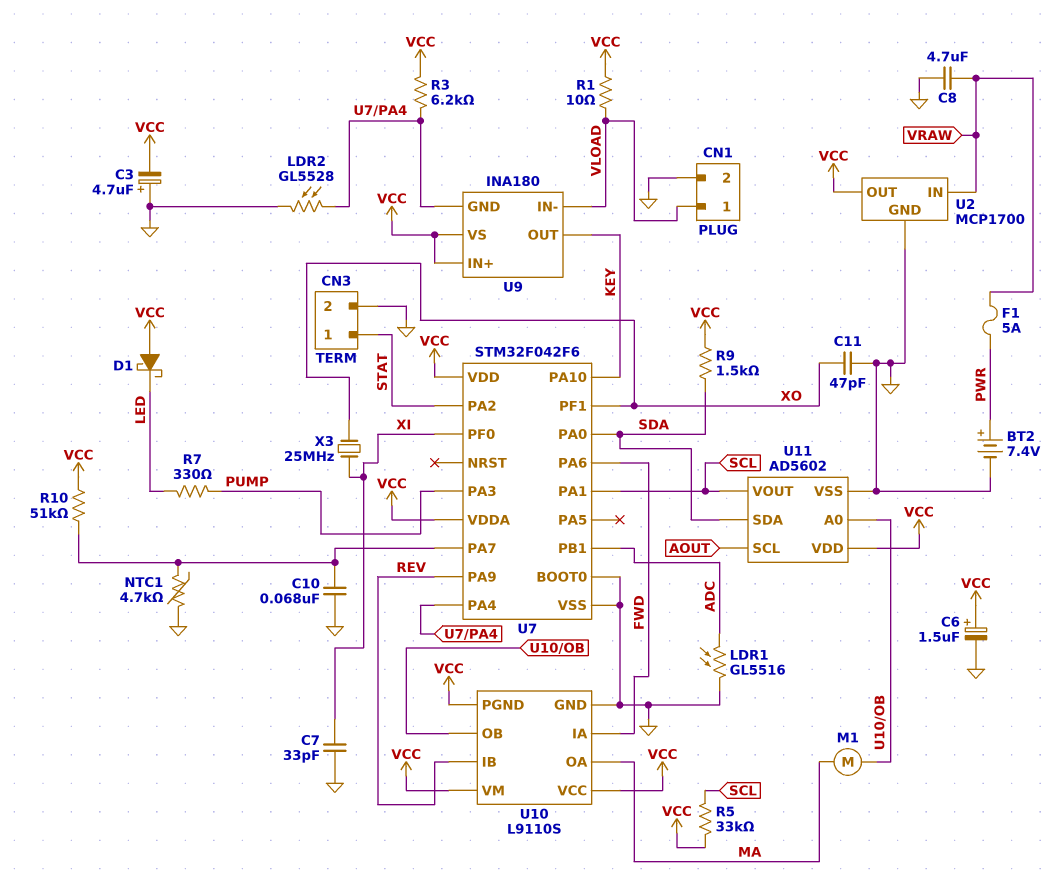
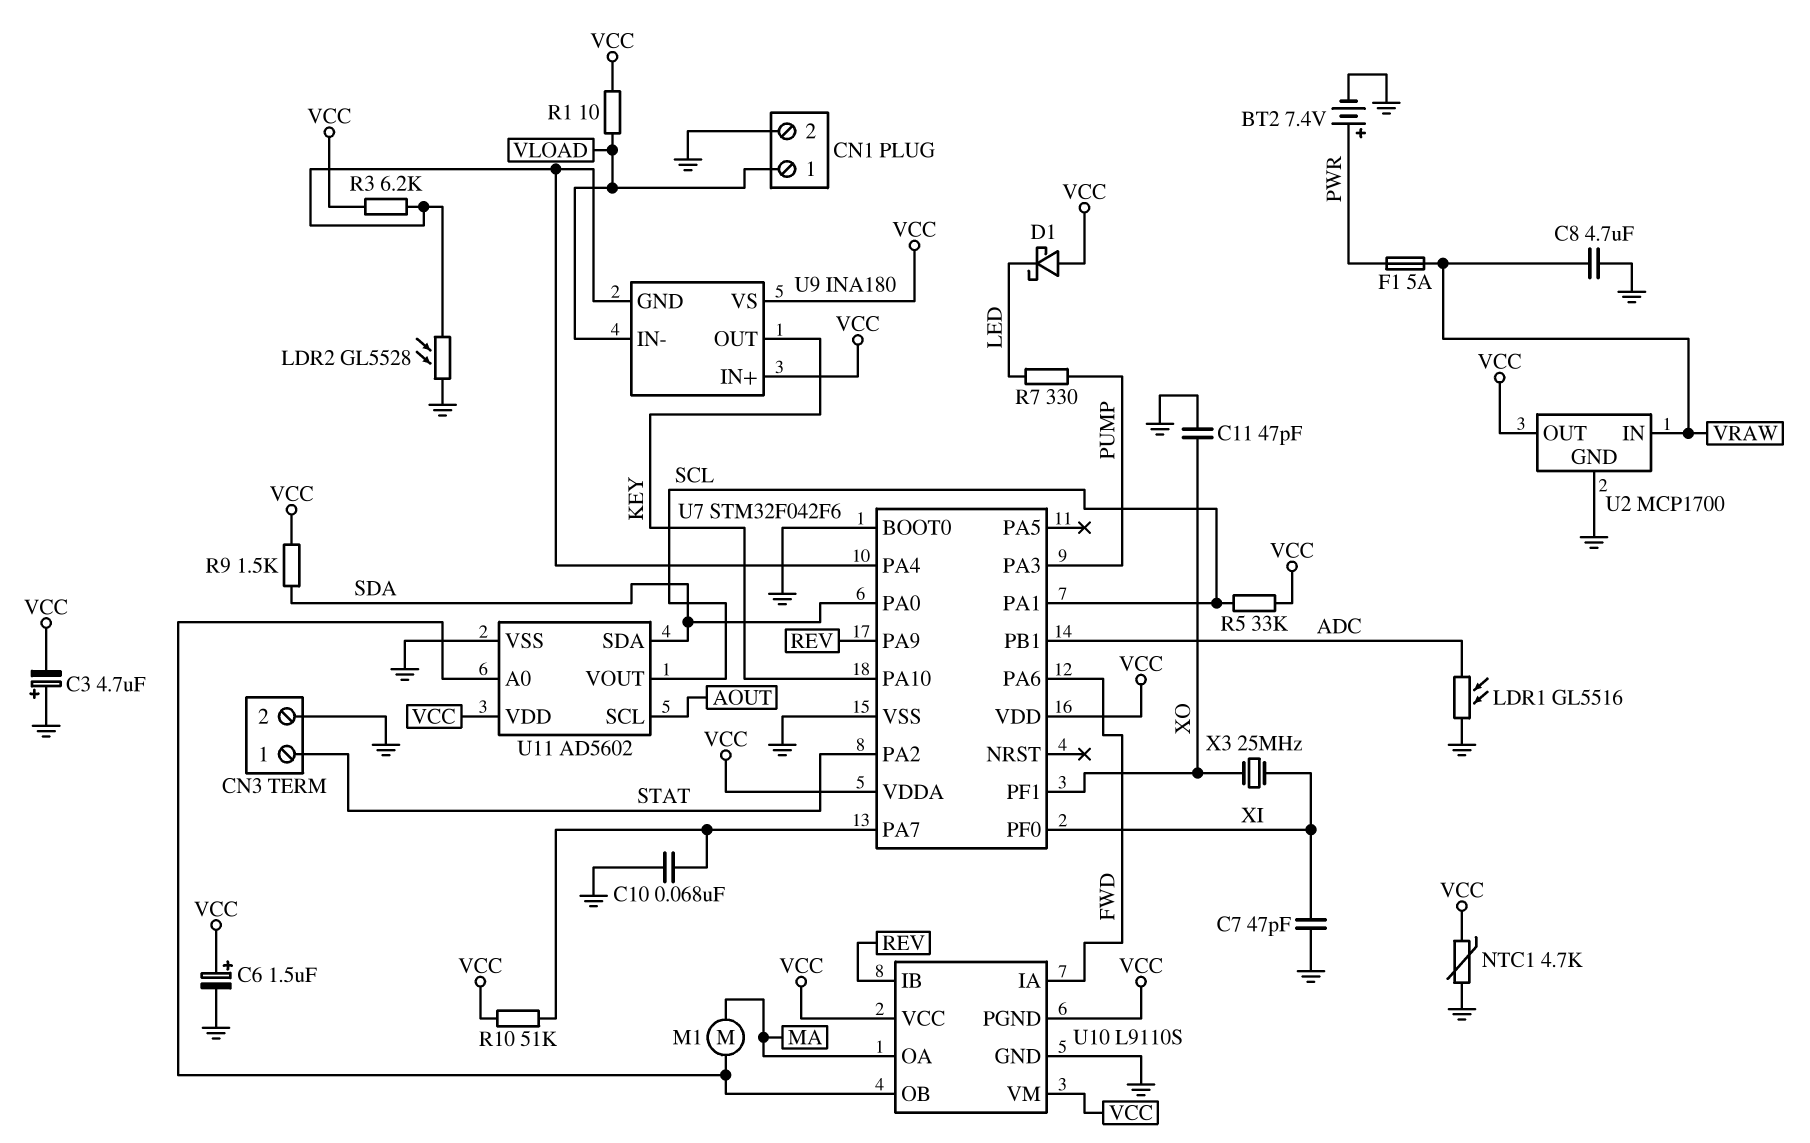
C7: 33pF (GND, XI) -> 47pF (GND, XI)
NTC1: 4.7k (GND, U7/PA7) -> 4.7k (GND, VCC)

